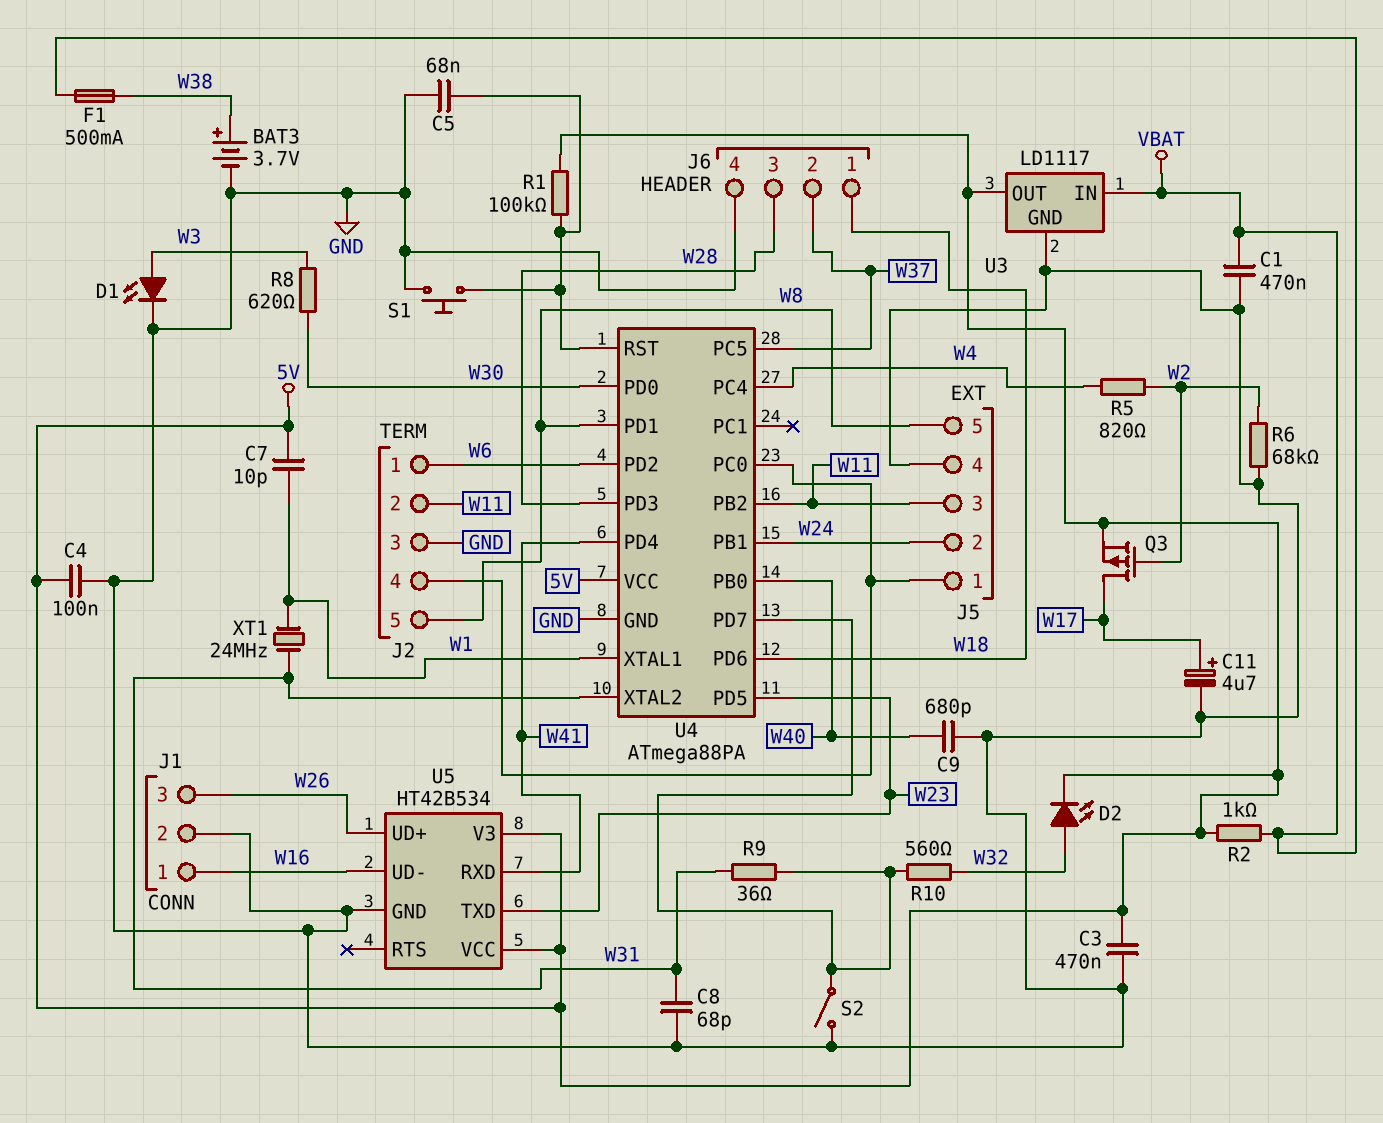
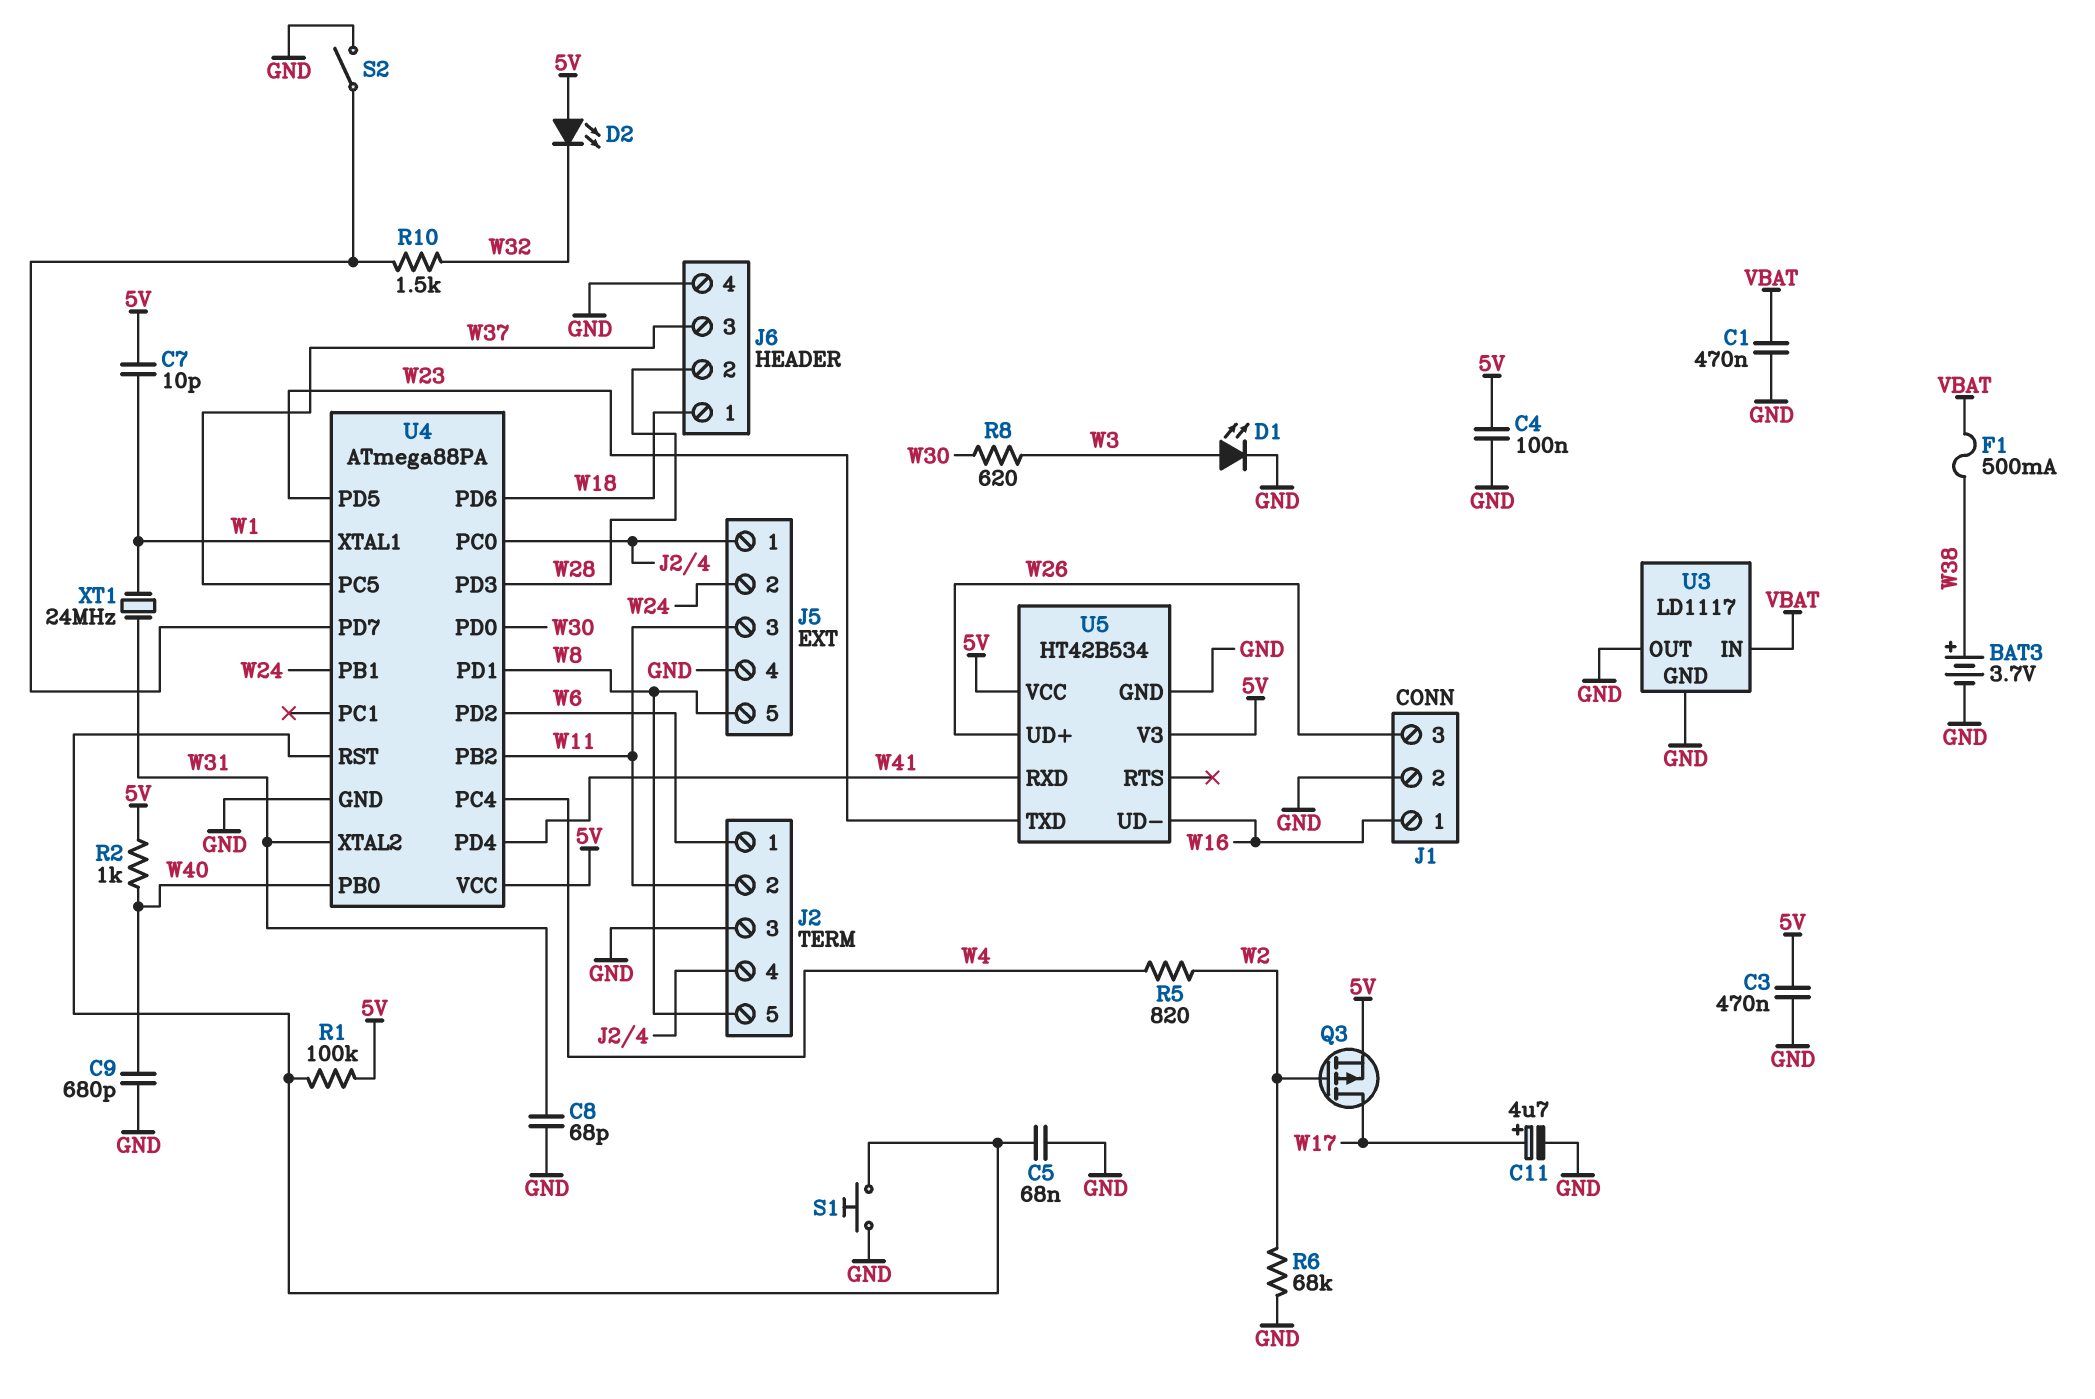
D2: LED (A W32, K 5V) -> LED (A 5V, K W32)
J6 pin 2: W37 -> W28
J6 pin 3: W28 -> W37
R2: 1k (5V, VBAT) -> 1k (5V, W40)
R9: 36 (U4/PD7, W31) -> none
R10: 560 (U4/PD7, W32) -> 1.5k (U4/PD7, W32)
U3 pin OUT: 5V -> GND

